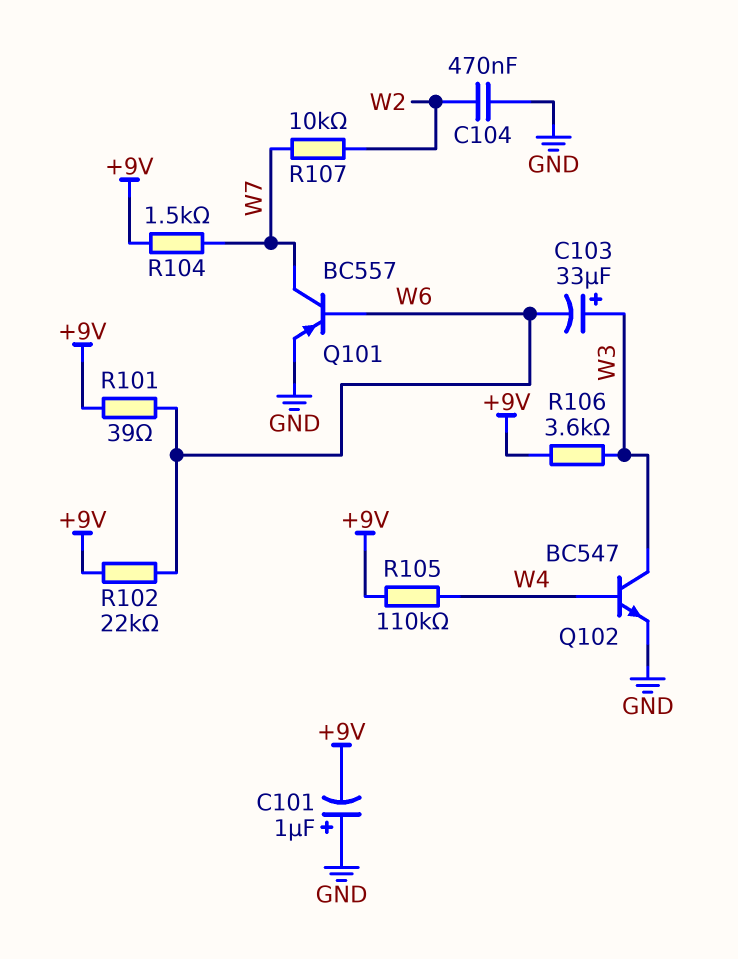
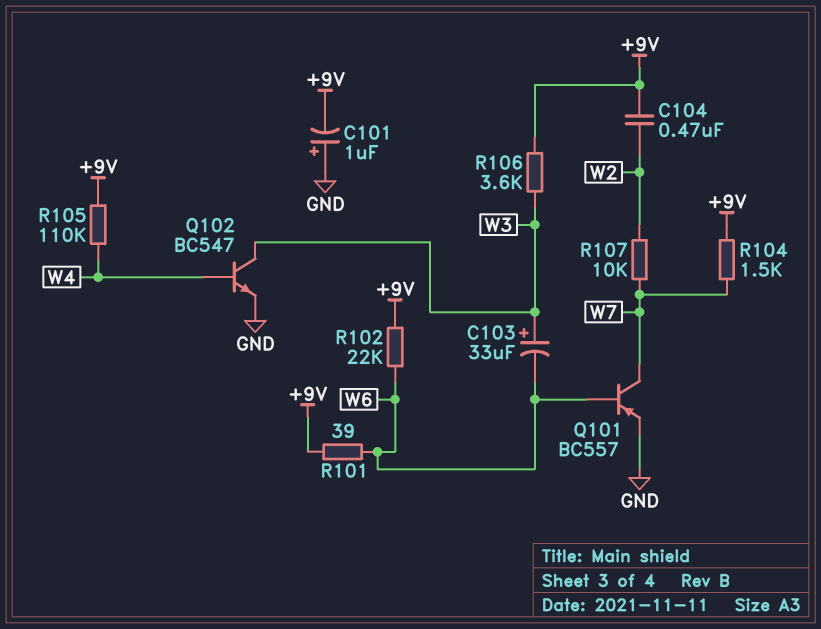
C104: 470nF (GND, W2) -> 470nF (+9V, W2)

